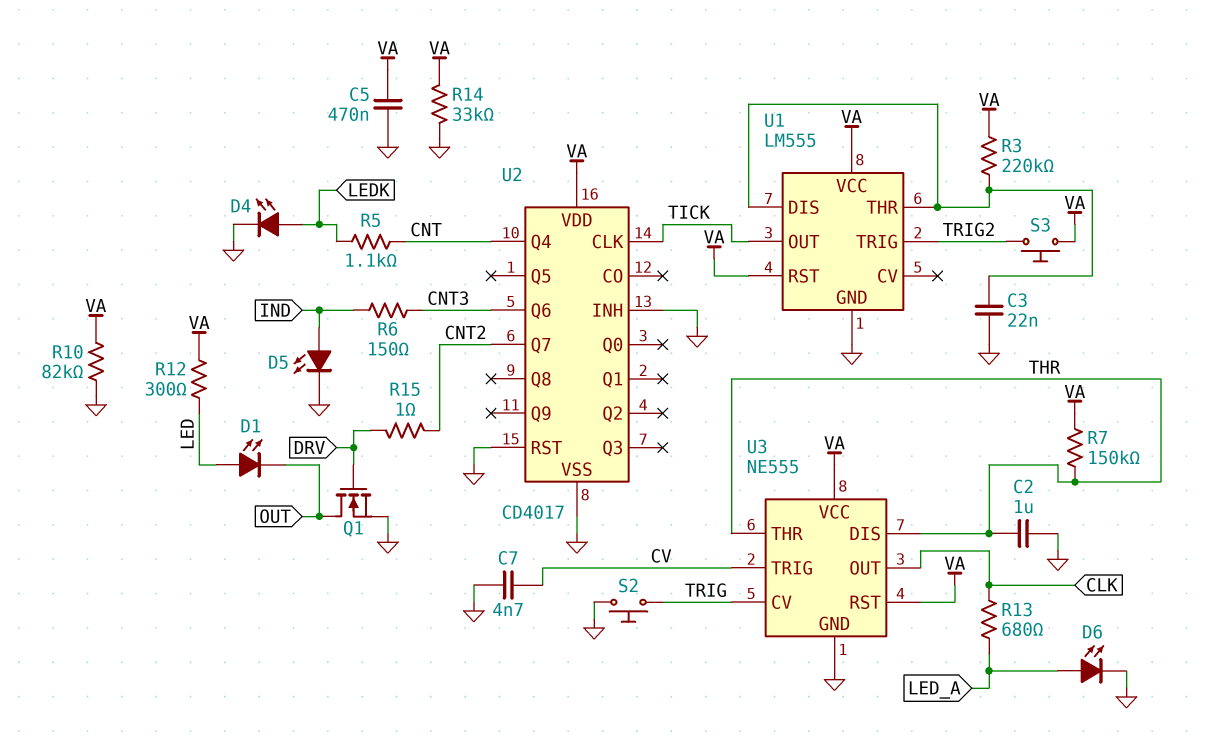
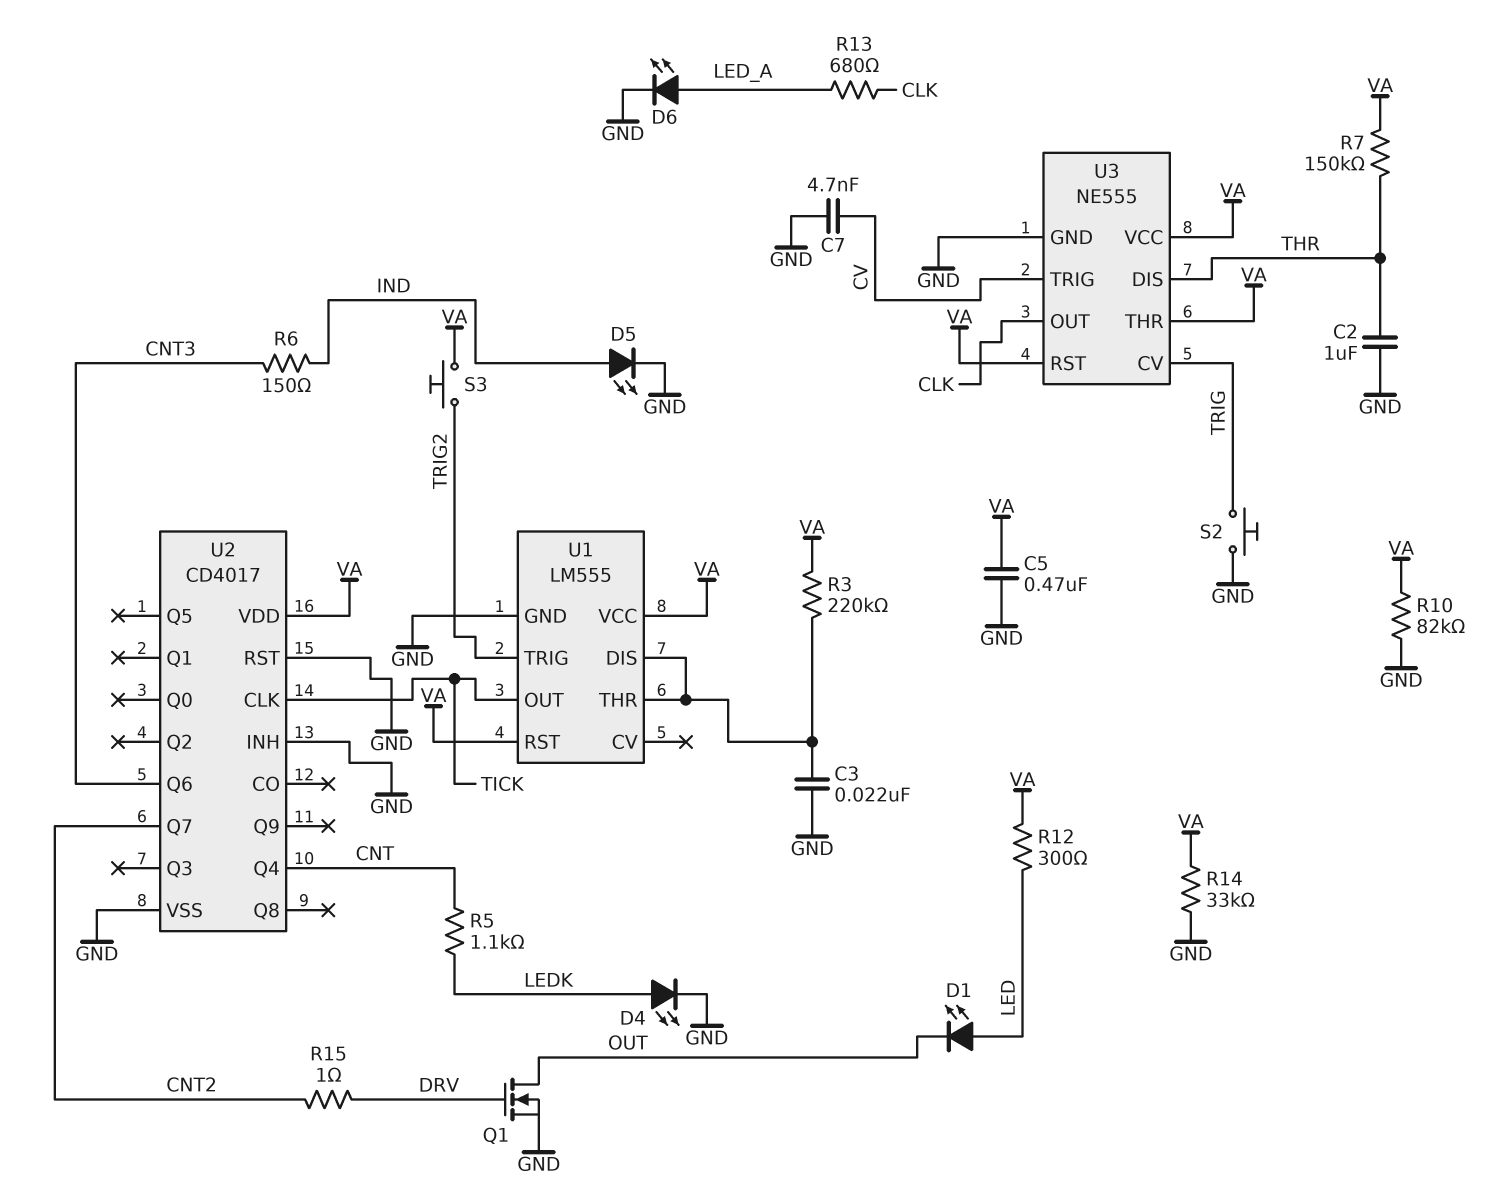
U3 pin THR: THR -> VA

